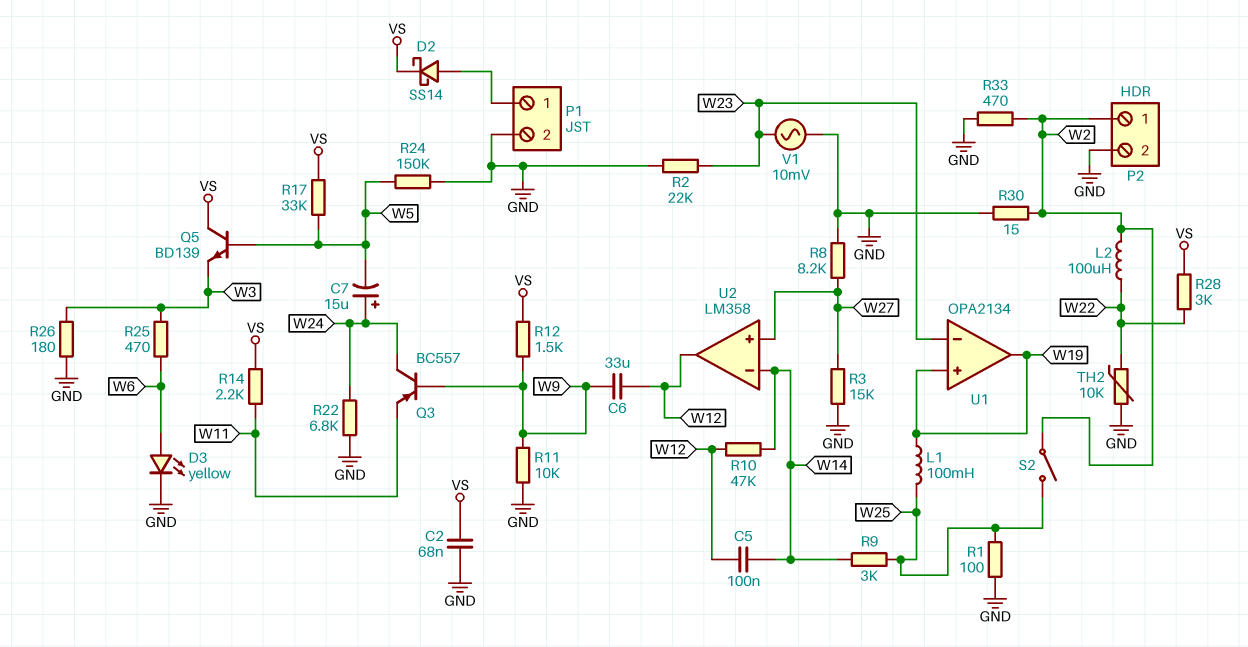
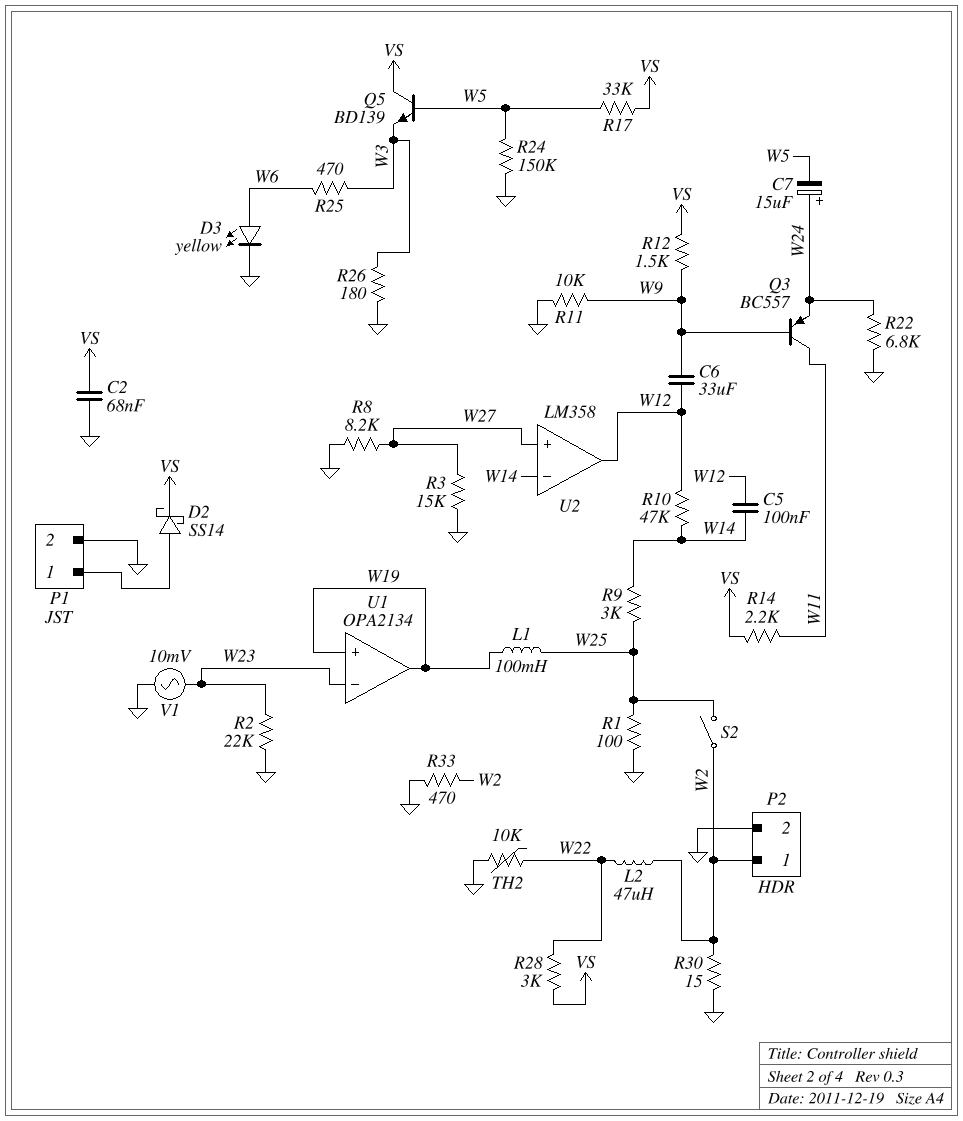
L2: 100uH (W2, W22) -> 47uH (W2, W22)
Q3: PNP BC557 (B W9, C W24, E W11) -> PNP BC557 (B W9, C W11, E W24)

